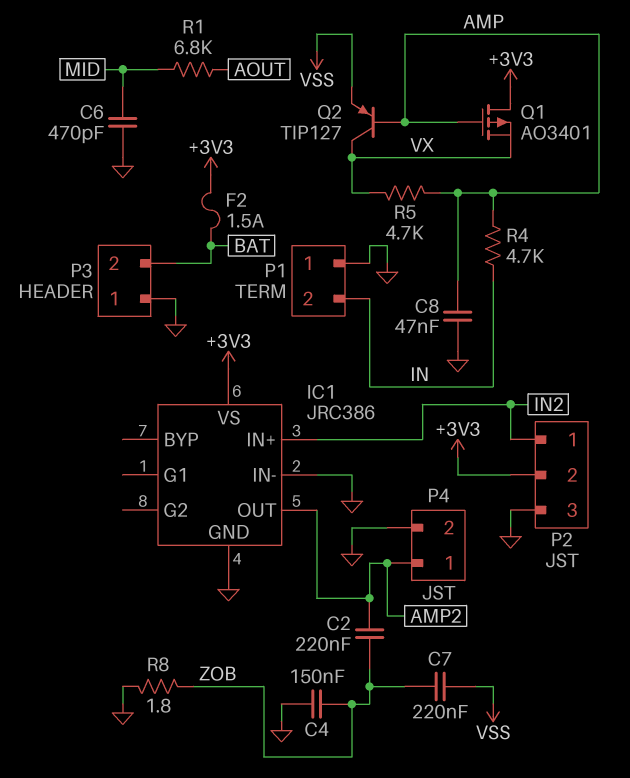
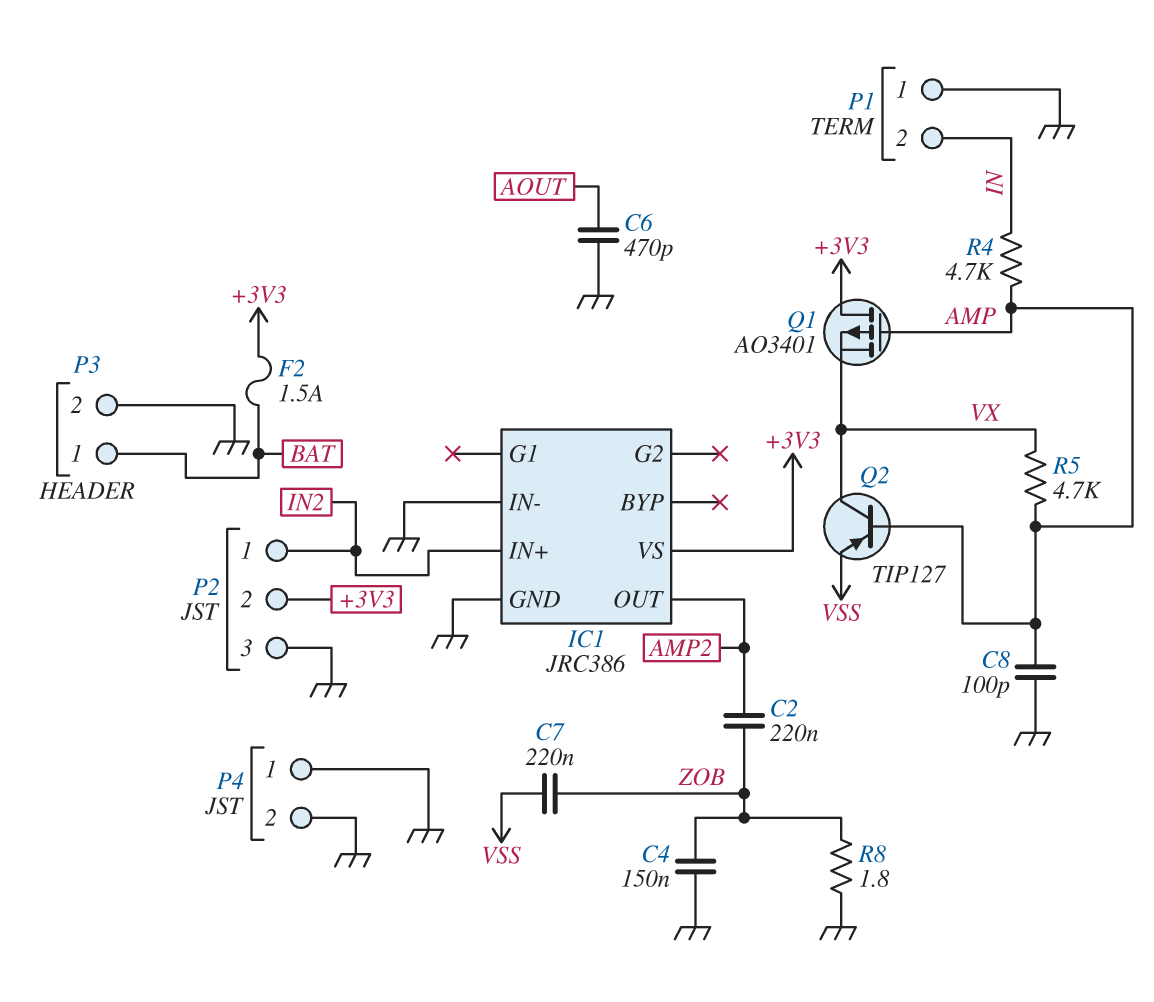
C6: 470pF (GND, MID) -> 470pF (AOUT, GND)
C8: 47nF (AMP, GND) -> 100pF (AMP, GND)
P3 pin 1: GND -> BAT
P3 pin 2: BAT -> GND
P4 pin 1: AMP2 -> GND
R1: 6.8k (AOUT, MID) -> none

